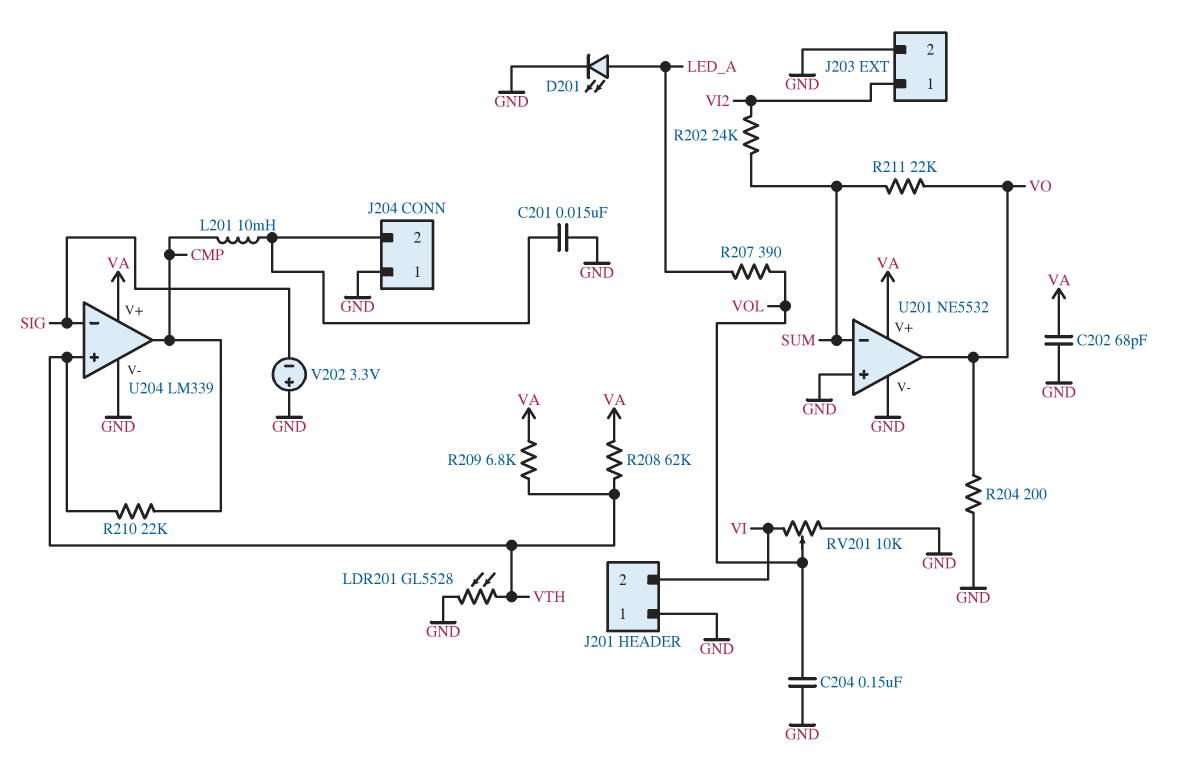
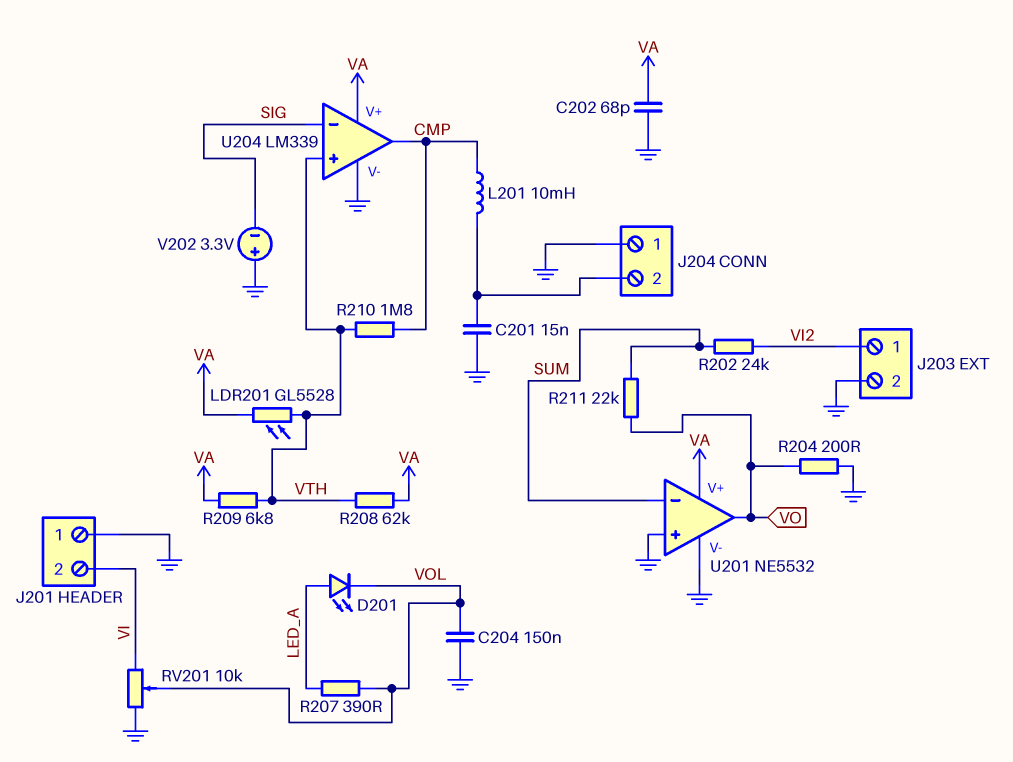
D201: LED (A LED_A, K GND) -> LED (A LED_A, K VOL)
LDR201: GL5528 (GND, VTH) -> GL5528 (VA, VTH)
R210: 22k (CMP, VTH) -> 1.8M (CMP, VTH)

